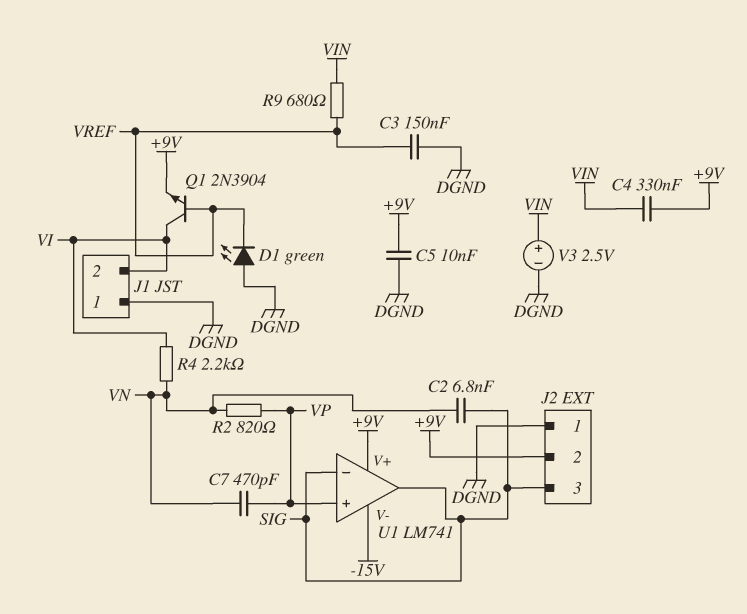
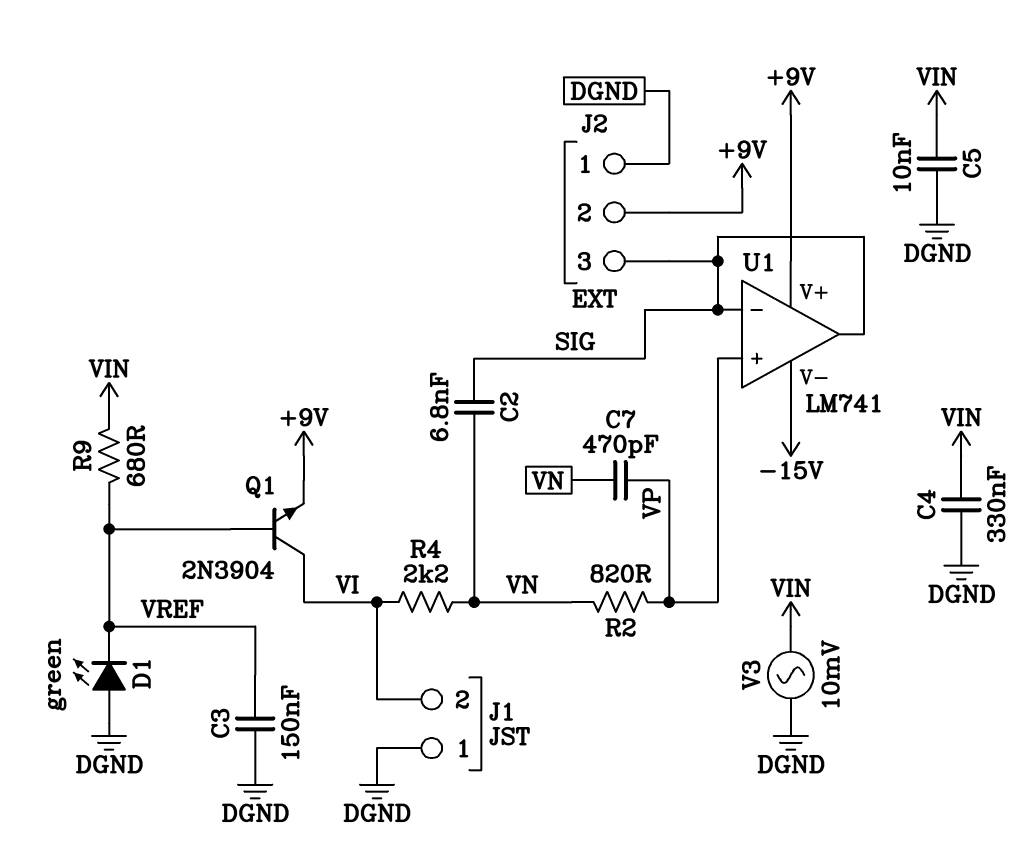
C4: 330nF (+9V, VIN) -> 330nF (DGND, VIN)
C5: 10nF (+9V, DGND) -> 10nF (DGND, VIN)
V3: 2.5V (plus VIN, minus DGND) -> AC 10mV (DGND, VIN)

